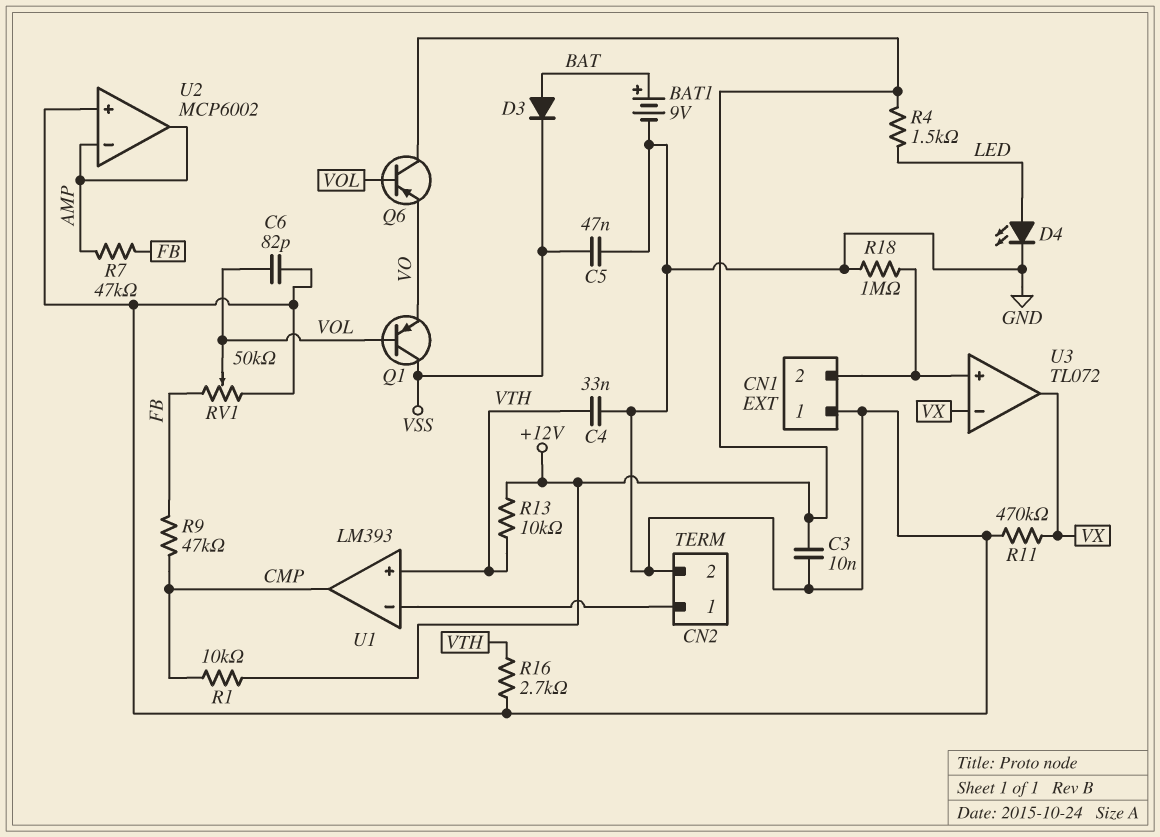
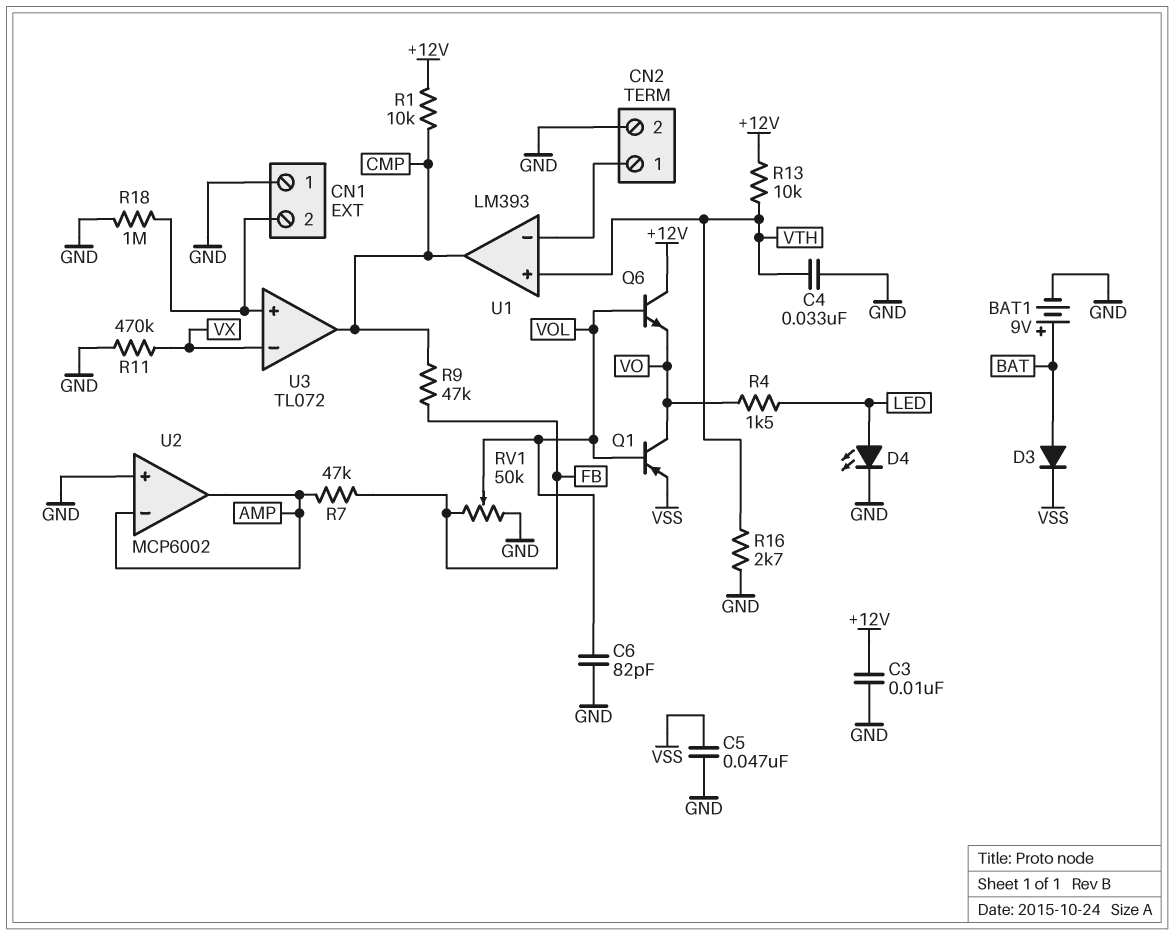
Q1: PNP (B VOL, C VSS, E VO) -> PNP (B VOL, C VO, E VSS)
Q6: PNP (B VOL, C +12V, E VO) -> NPN (B VOL, C +12V, E VO)
R4: 1.5k (+12V, LED) -> 1.5k (LED, VO)
U3 pin out: VX -> CMP

